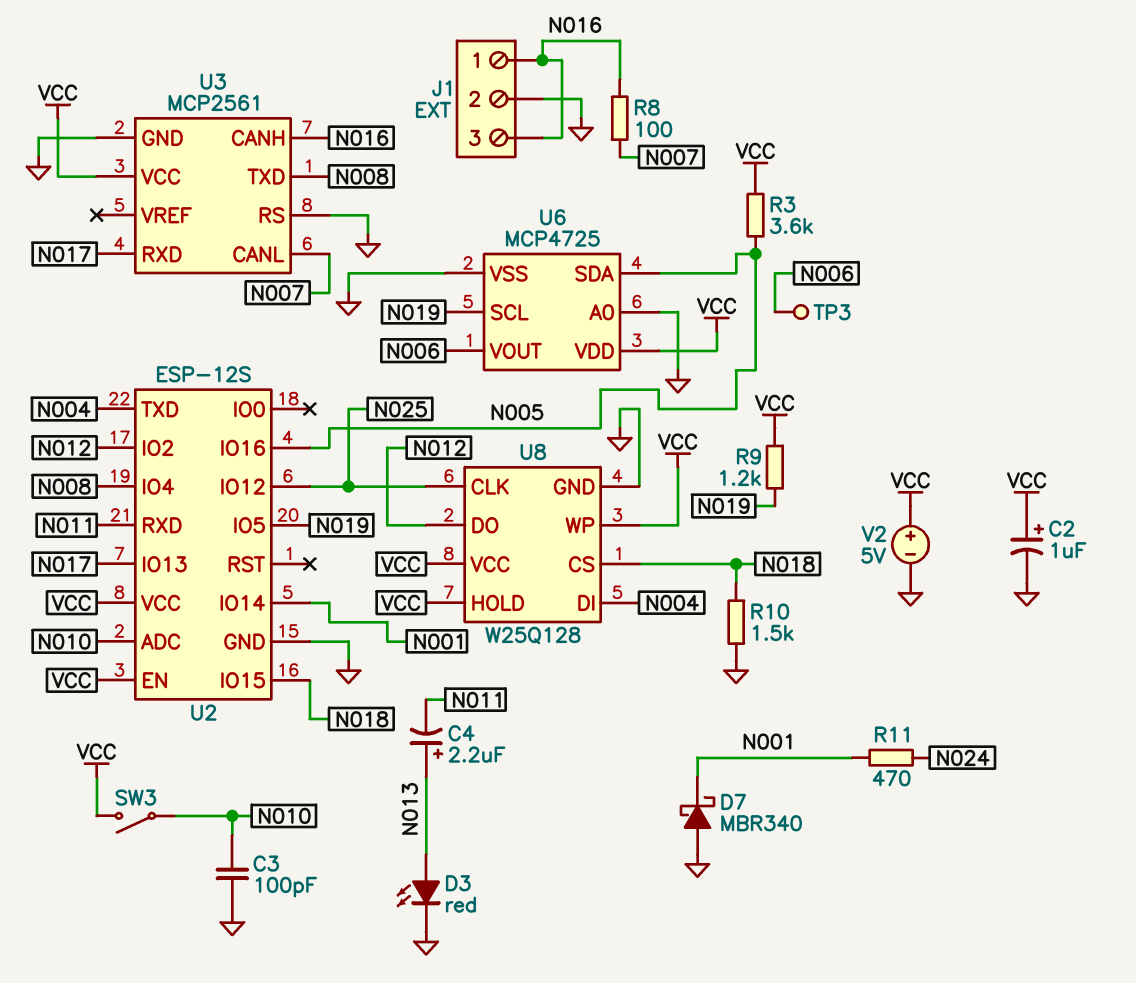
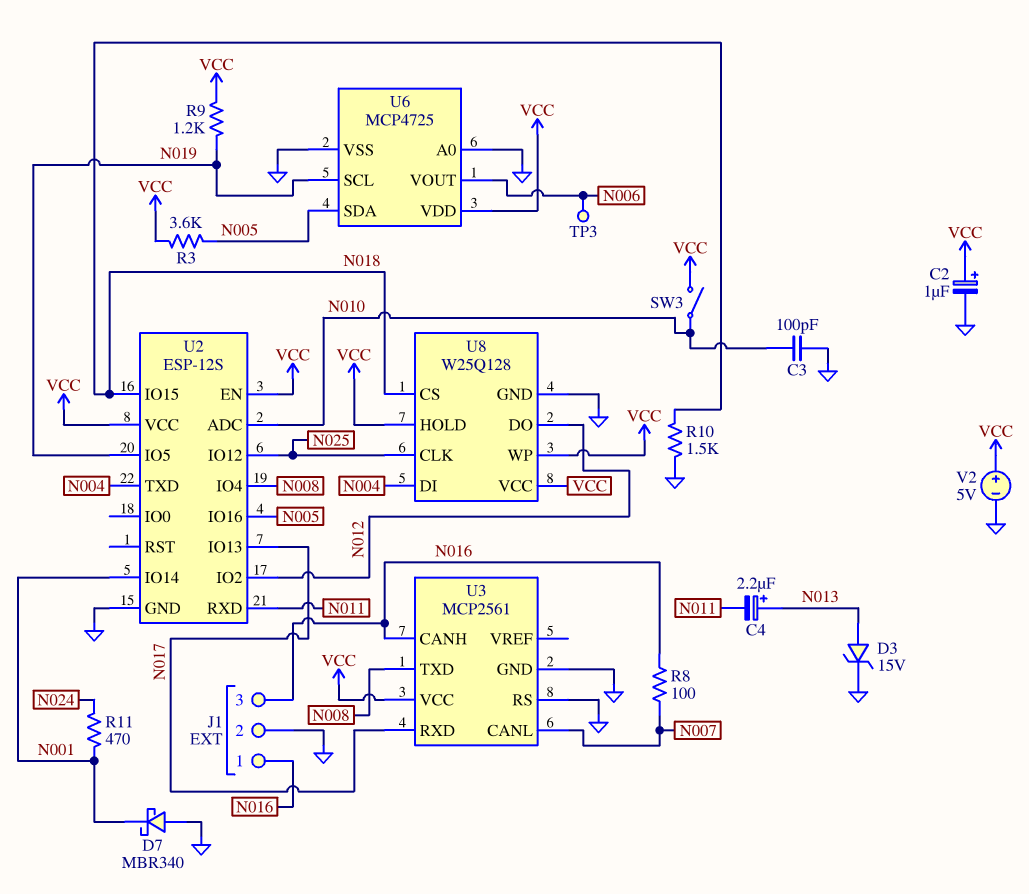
D3: LED red (A N013, K GND) -> zener 15V (A N013, K GND)

